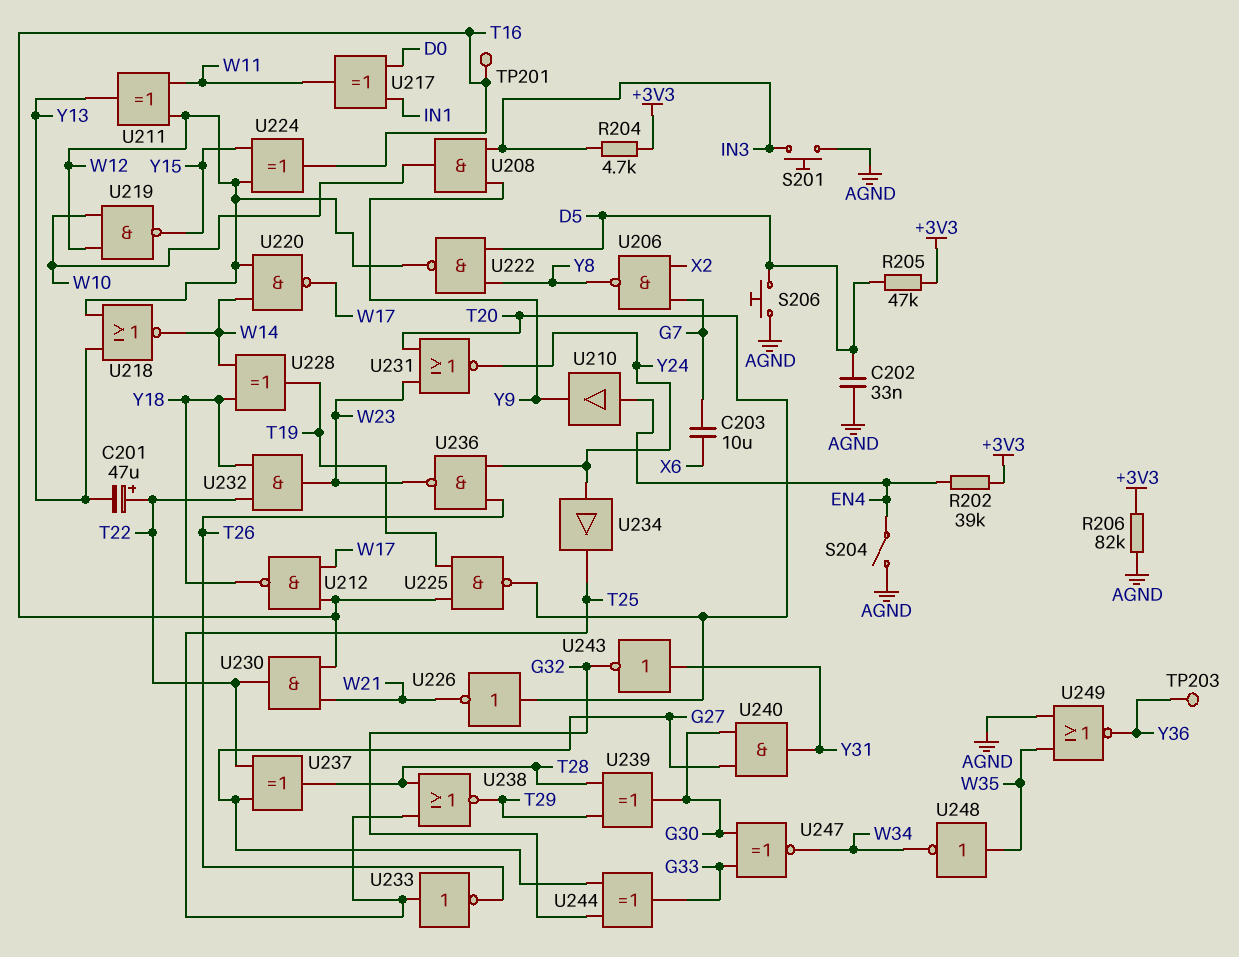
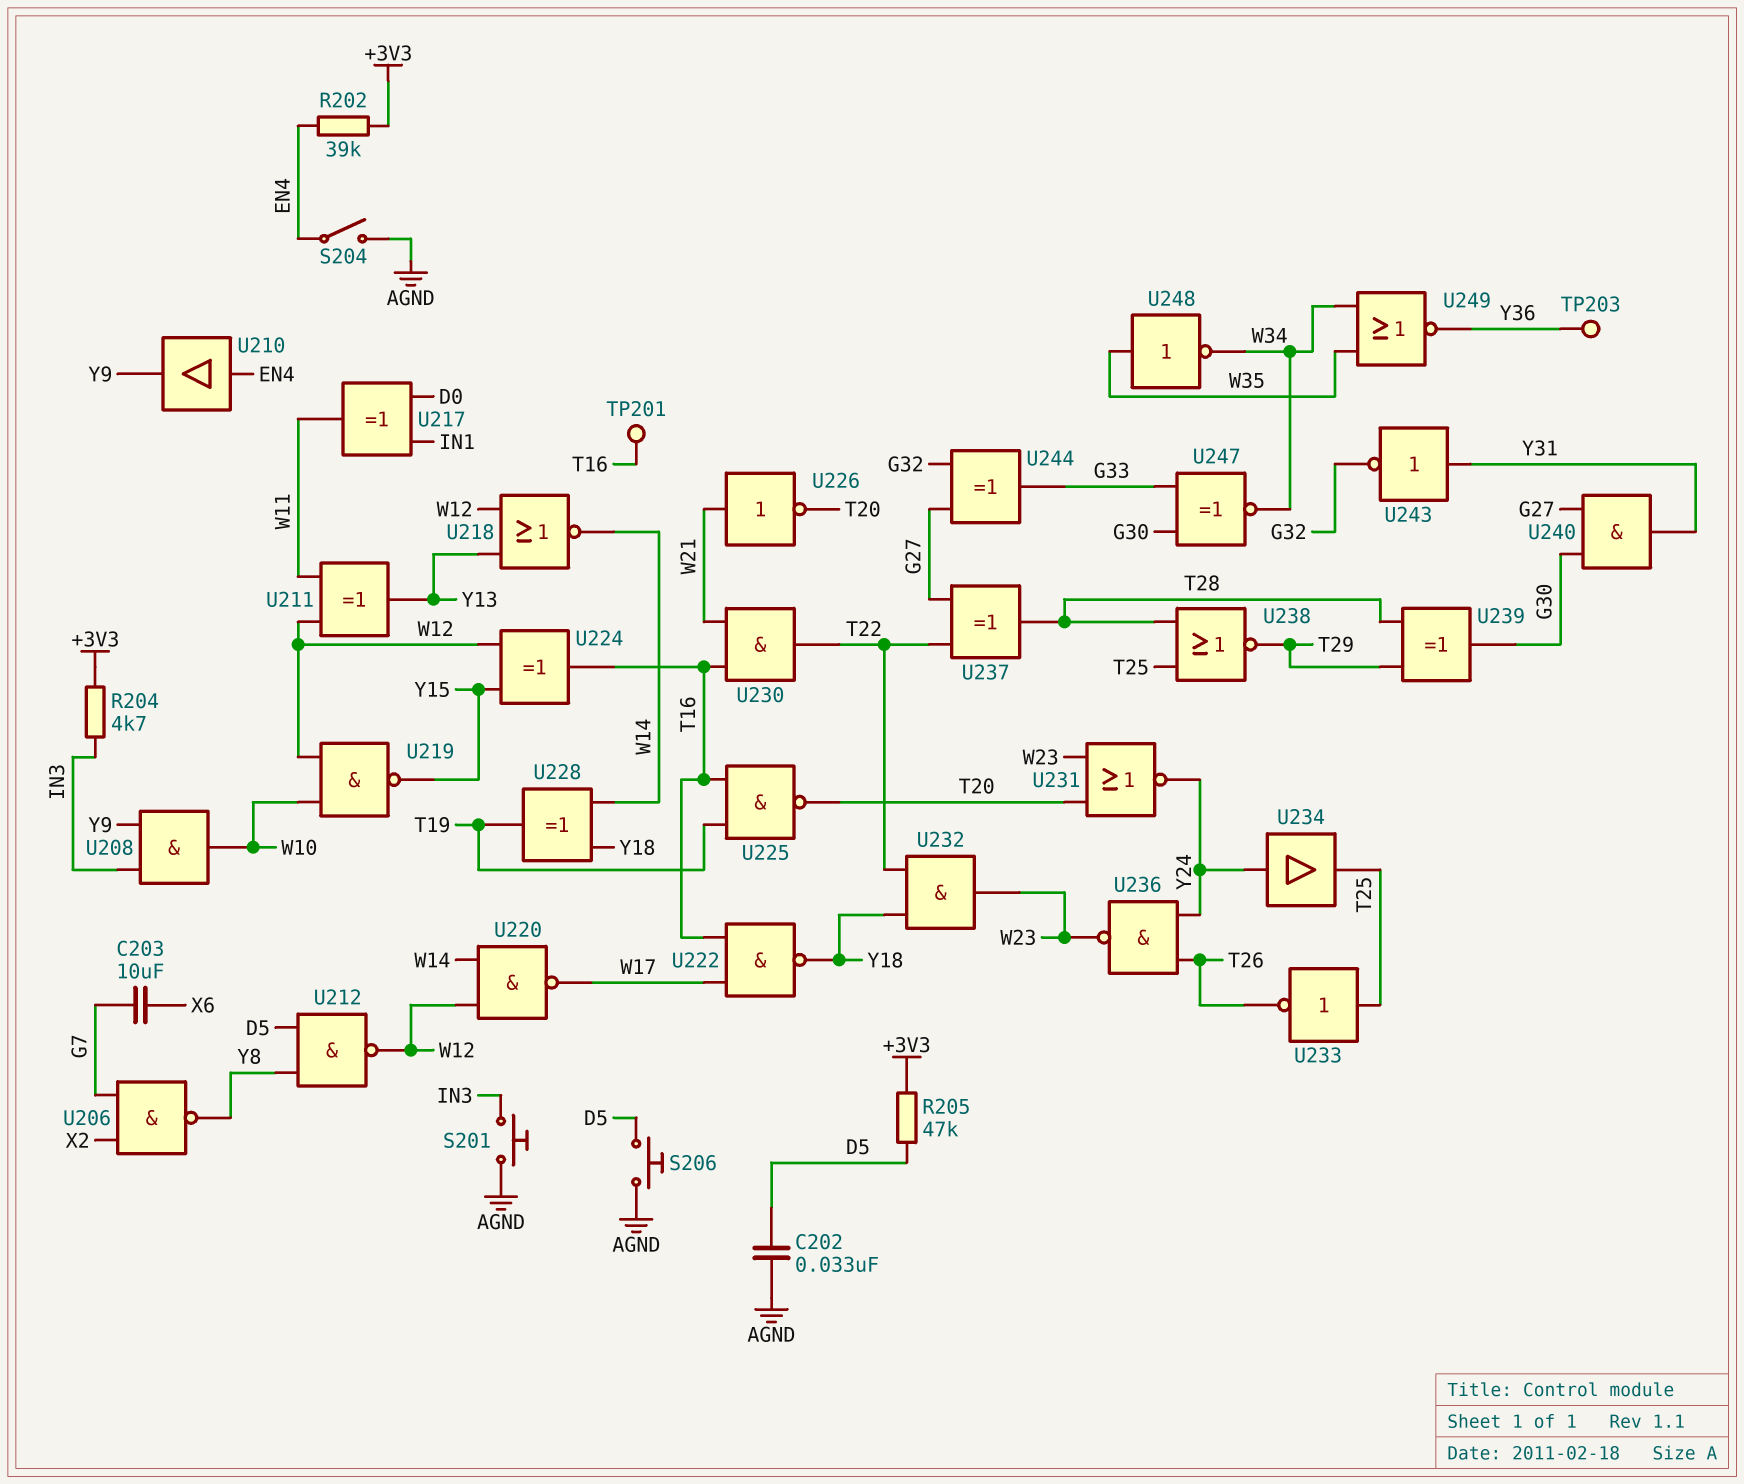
C201: 47uF (plus T22, minus Y13) -> none
R206: 82k (+3V3, AGND) -> none
U212: NAND (in T16, in W17, out Y18) -> NAND (in D5, in Y8, out W12)
U222: NAND (in D5, in Y8, out W12) -> NAND (in T16, in W17, out Y18)
U226: NOT (in T20, out W21) -> NOT (in W21, out T20)
U249: NOR (in AGND, in W35, out Y36) -> NOR (in W34, in W35, out Y36)

